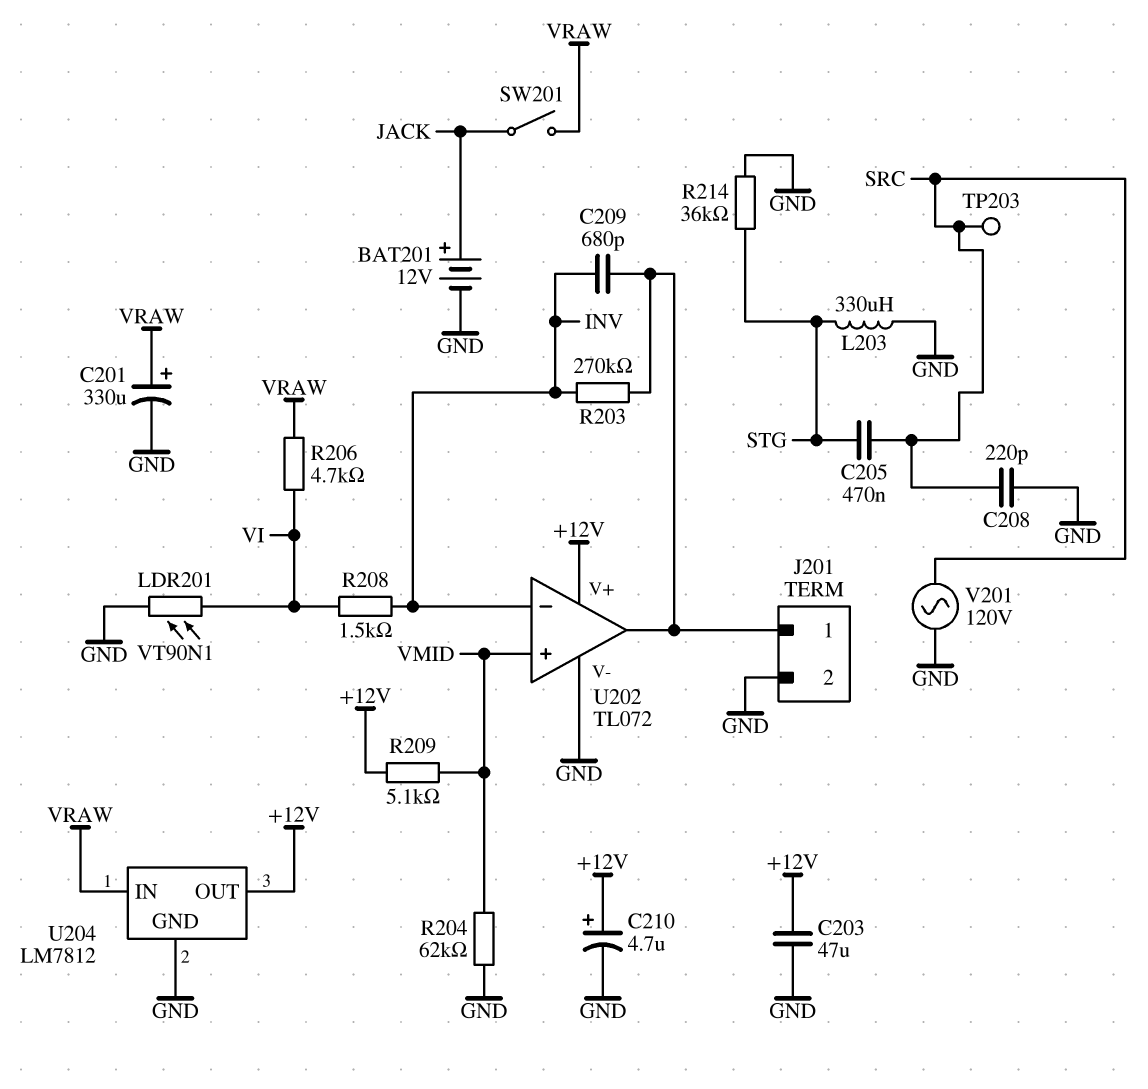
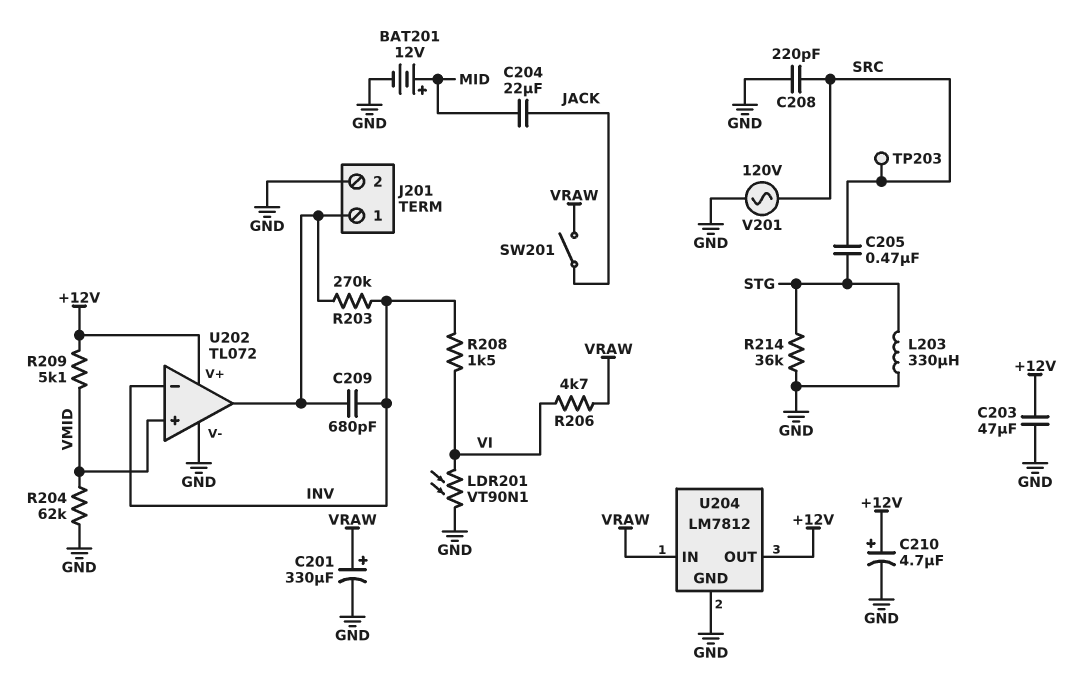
BAT201: 12V (plus JACK, minus GND) -> 12V (plus MID, minus GND)
C204: none -> 22uF (JACK, MID)

